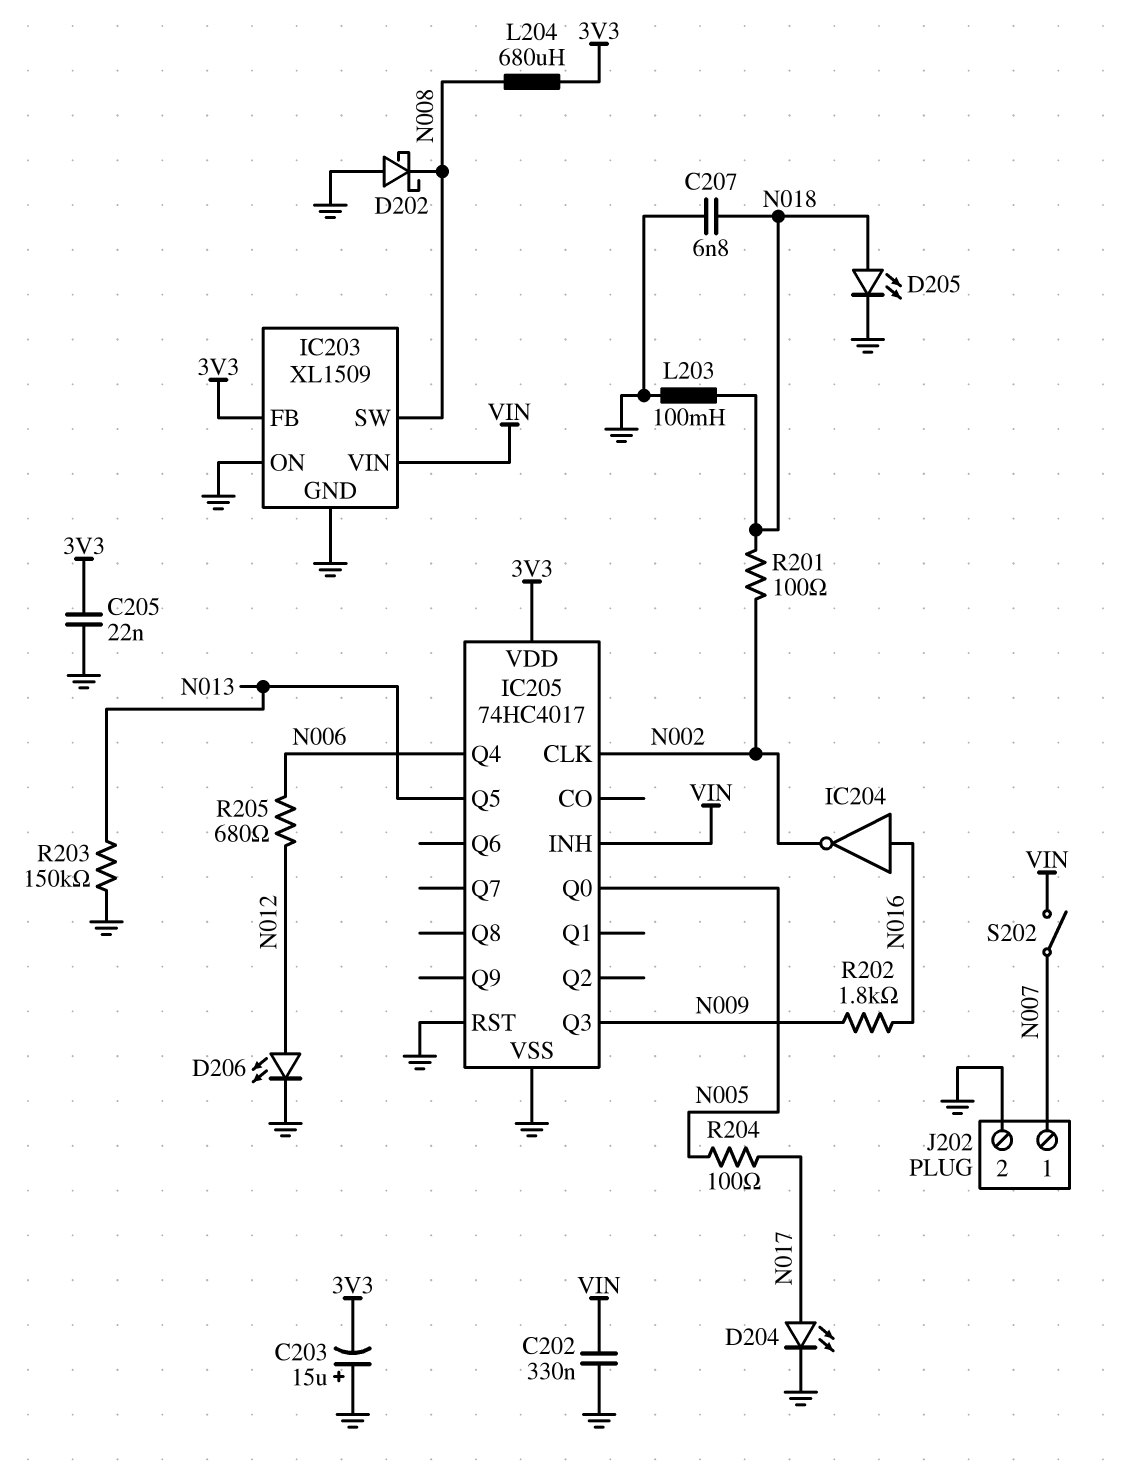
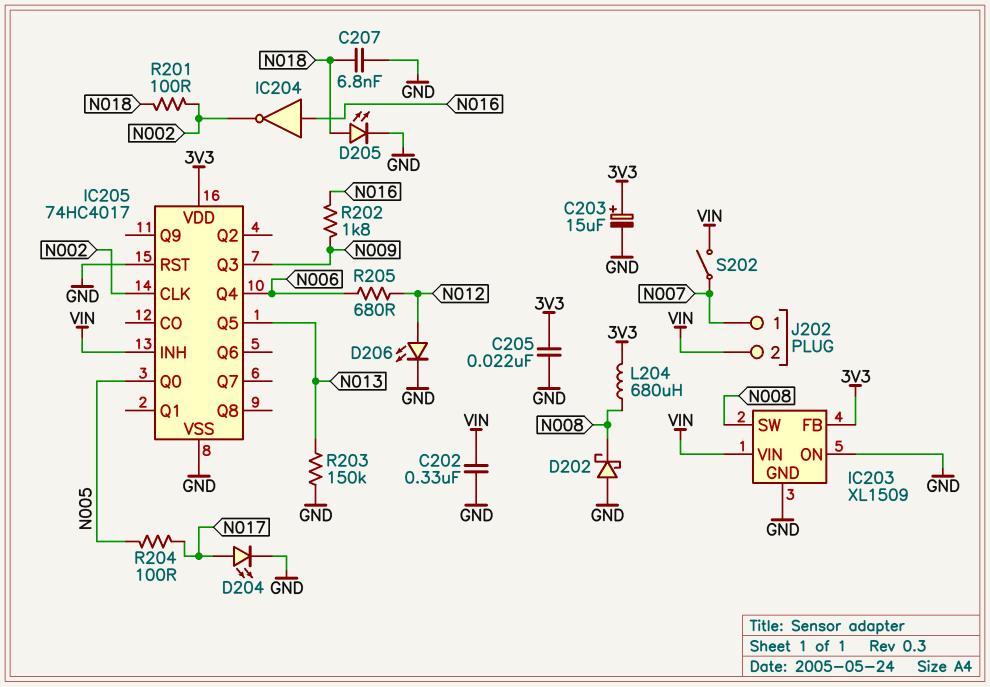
C203: 15uF (plus GND, minus 3V3) -> 15uF (plus 3V3, minus GND)
J202 pin 2: GND -> VIN
L203: 100mH (GND, N018) -> none

